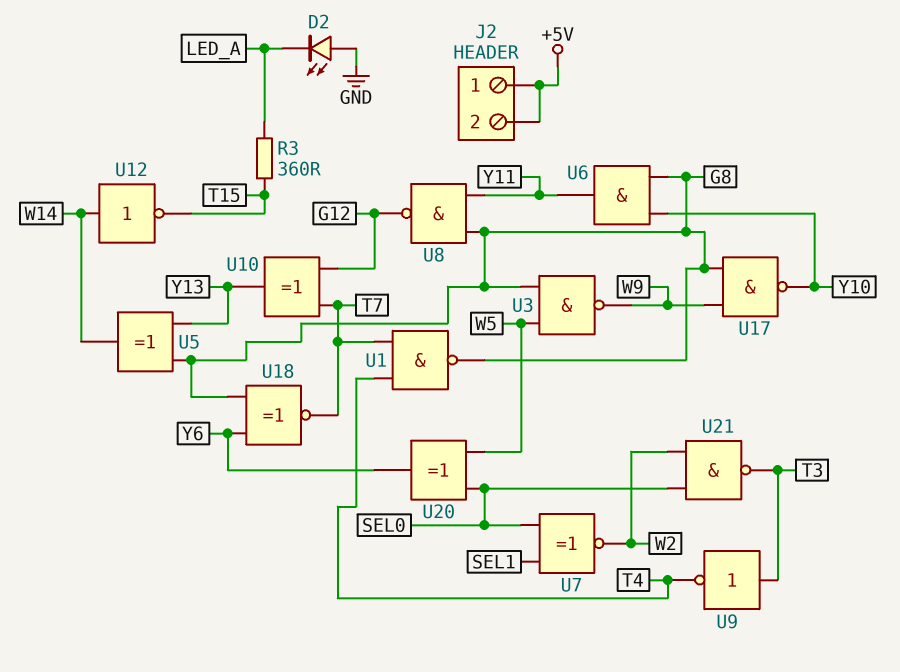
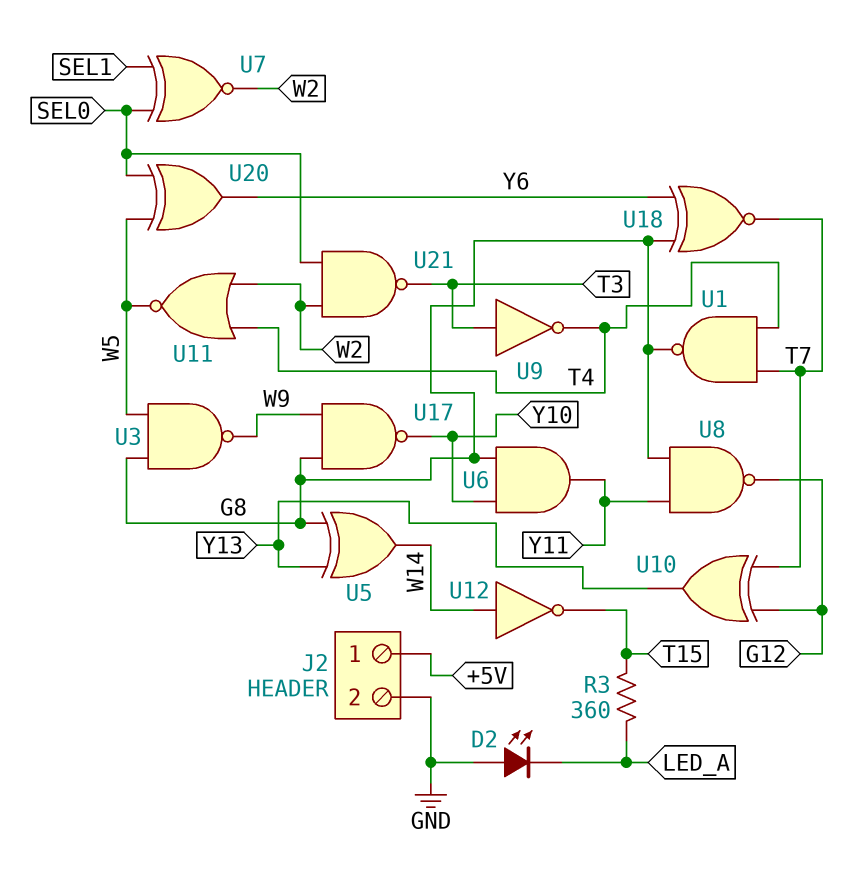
J2 pin 2: +5V -> GND
U11: none -> NOR (in T4, in W2, out W5)

